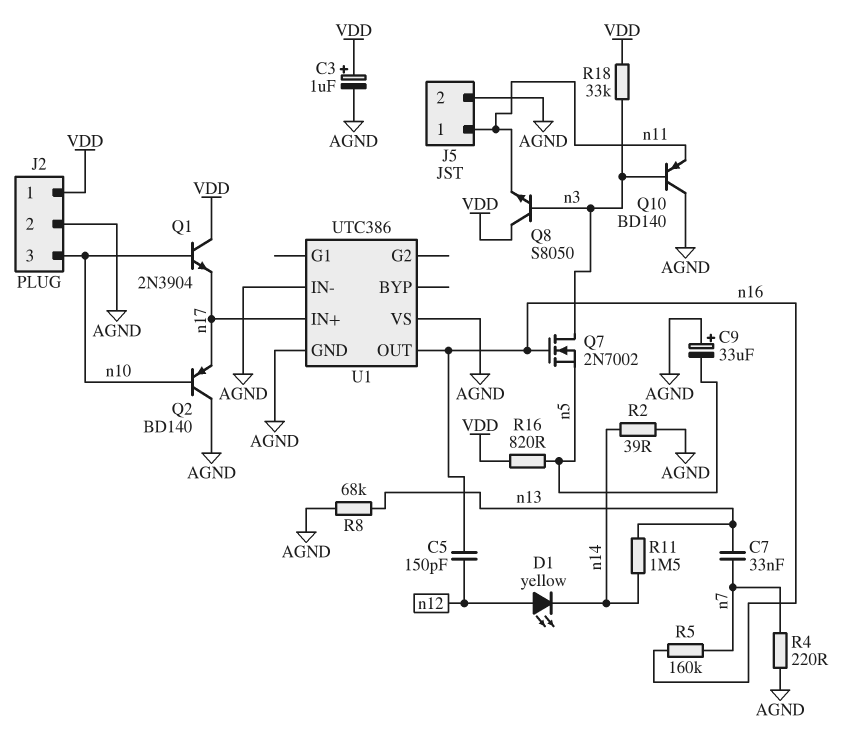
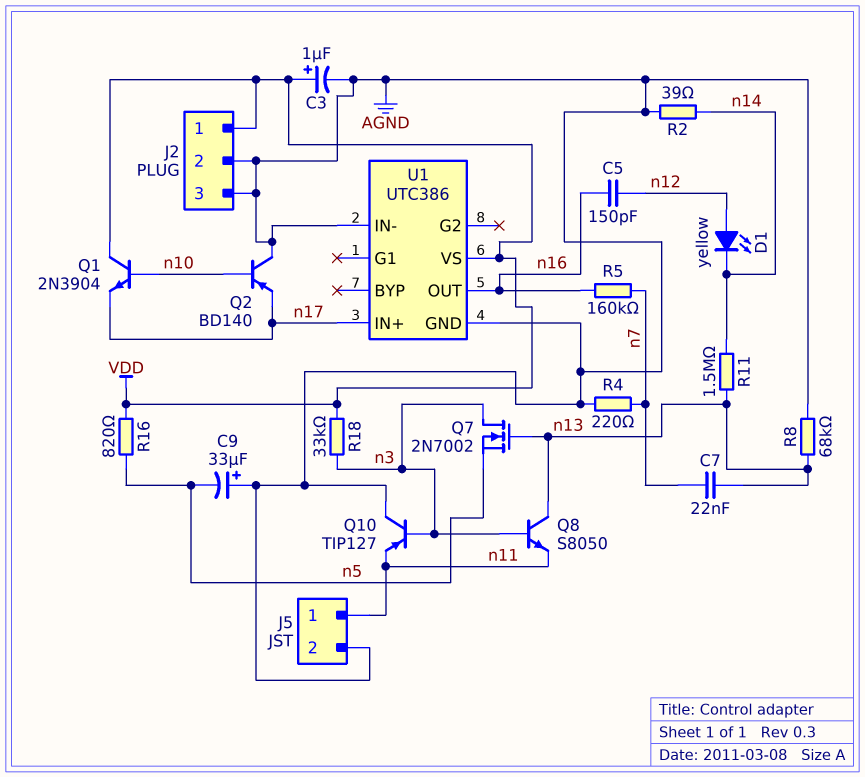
C7: 33nF (n7, n13) -> 22nF (n7, n13)
J2 pin 3: n10 -> AGND
Q7: NMOS 2N7002 (G n16, D n3, S n5) -> NMOS 2N7002 (G n13, D n3, S n5)
Q8: NPN S8050 (B n3, C VDD, E n11) -> NPN S8050 (B n3, C n13, E n11)
Q10: PNP BD140 (B n3, C AGND, E n11) -> PNP TIP127 (B n3, C AGND, E n11)
U1 pin VS: AGND -> VDD

